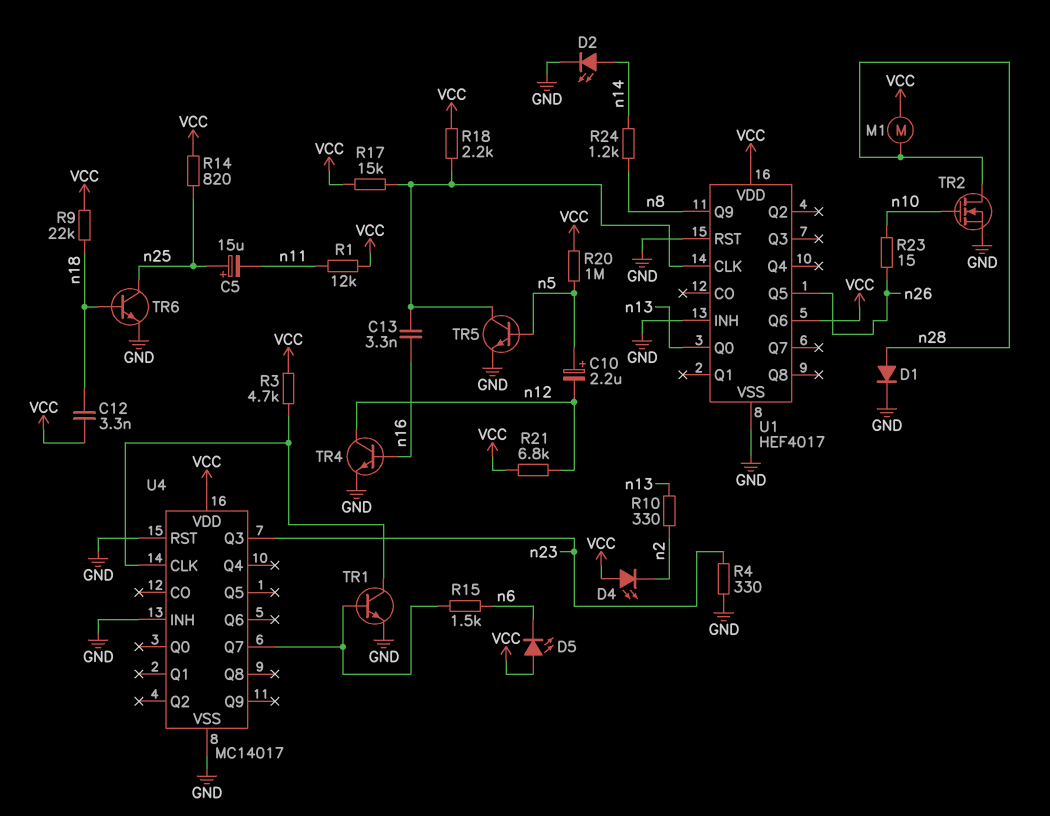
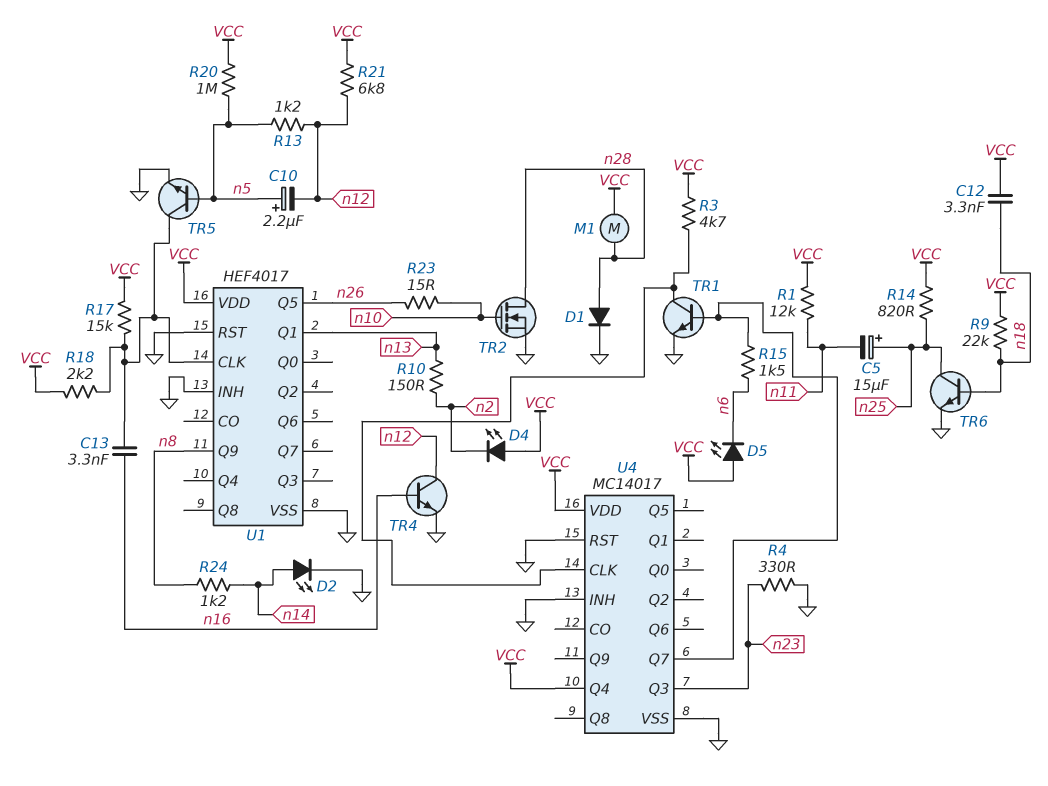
R10: 330 (n2, n13) -> 150 (n2, n13)
R13: none -> 1.2k (n5, n12)
U1 pin Q0: n13 -> none
U1 pin Q1: none -> n13
U1 pin Q6: VCC -> none
U4 pin Q4: none -> VCC

